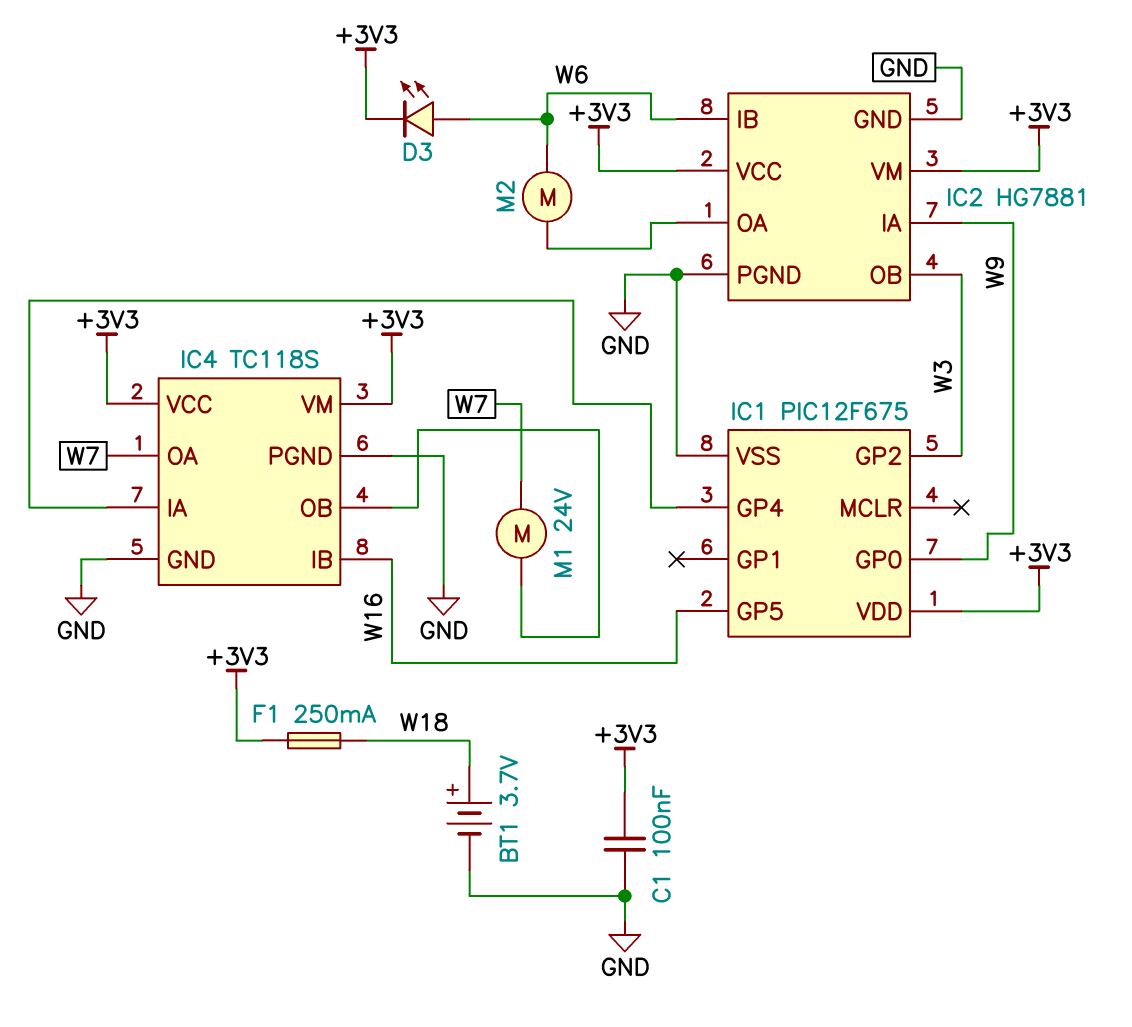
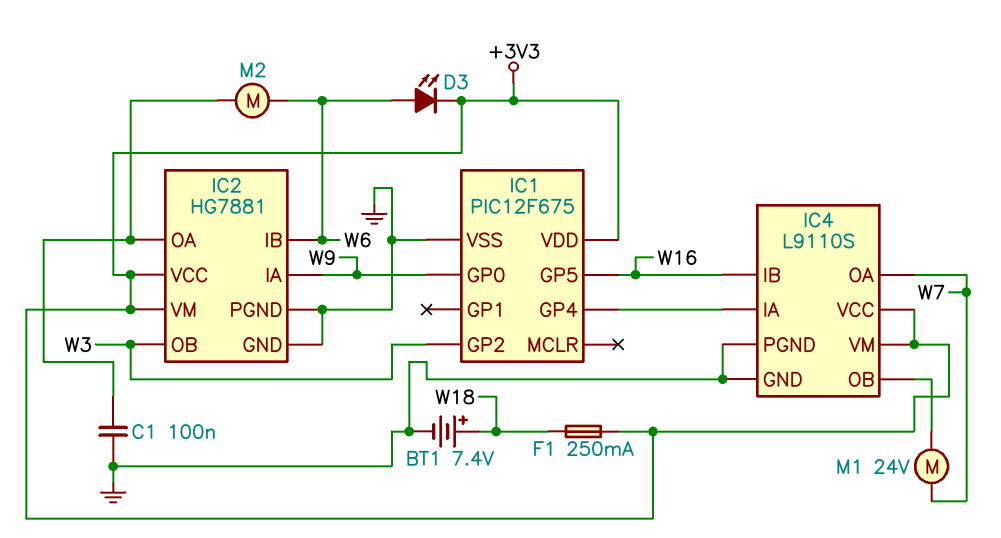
BT1: 3.7V (plus W18, minus GND) -> 7.4V (plus W18, minus GND)
C1: 100nF (+3V3, GND) -> 100nF (GND, IC2/OA)
IC4: TC118S -> L9110S

